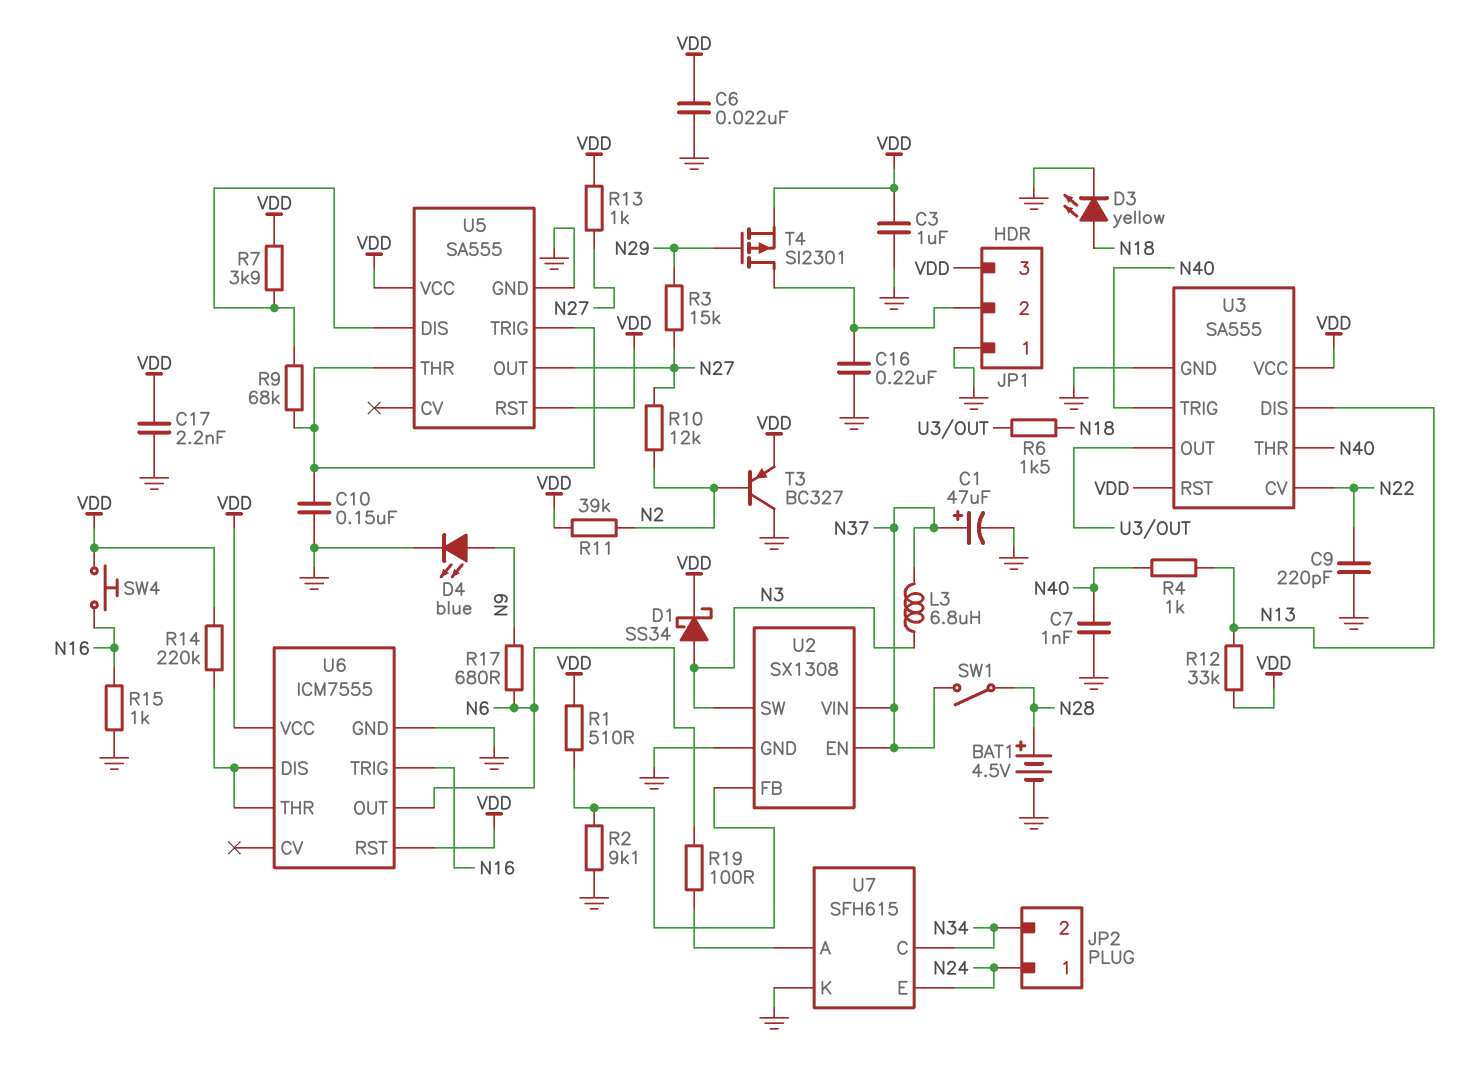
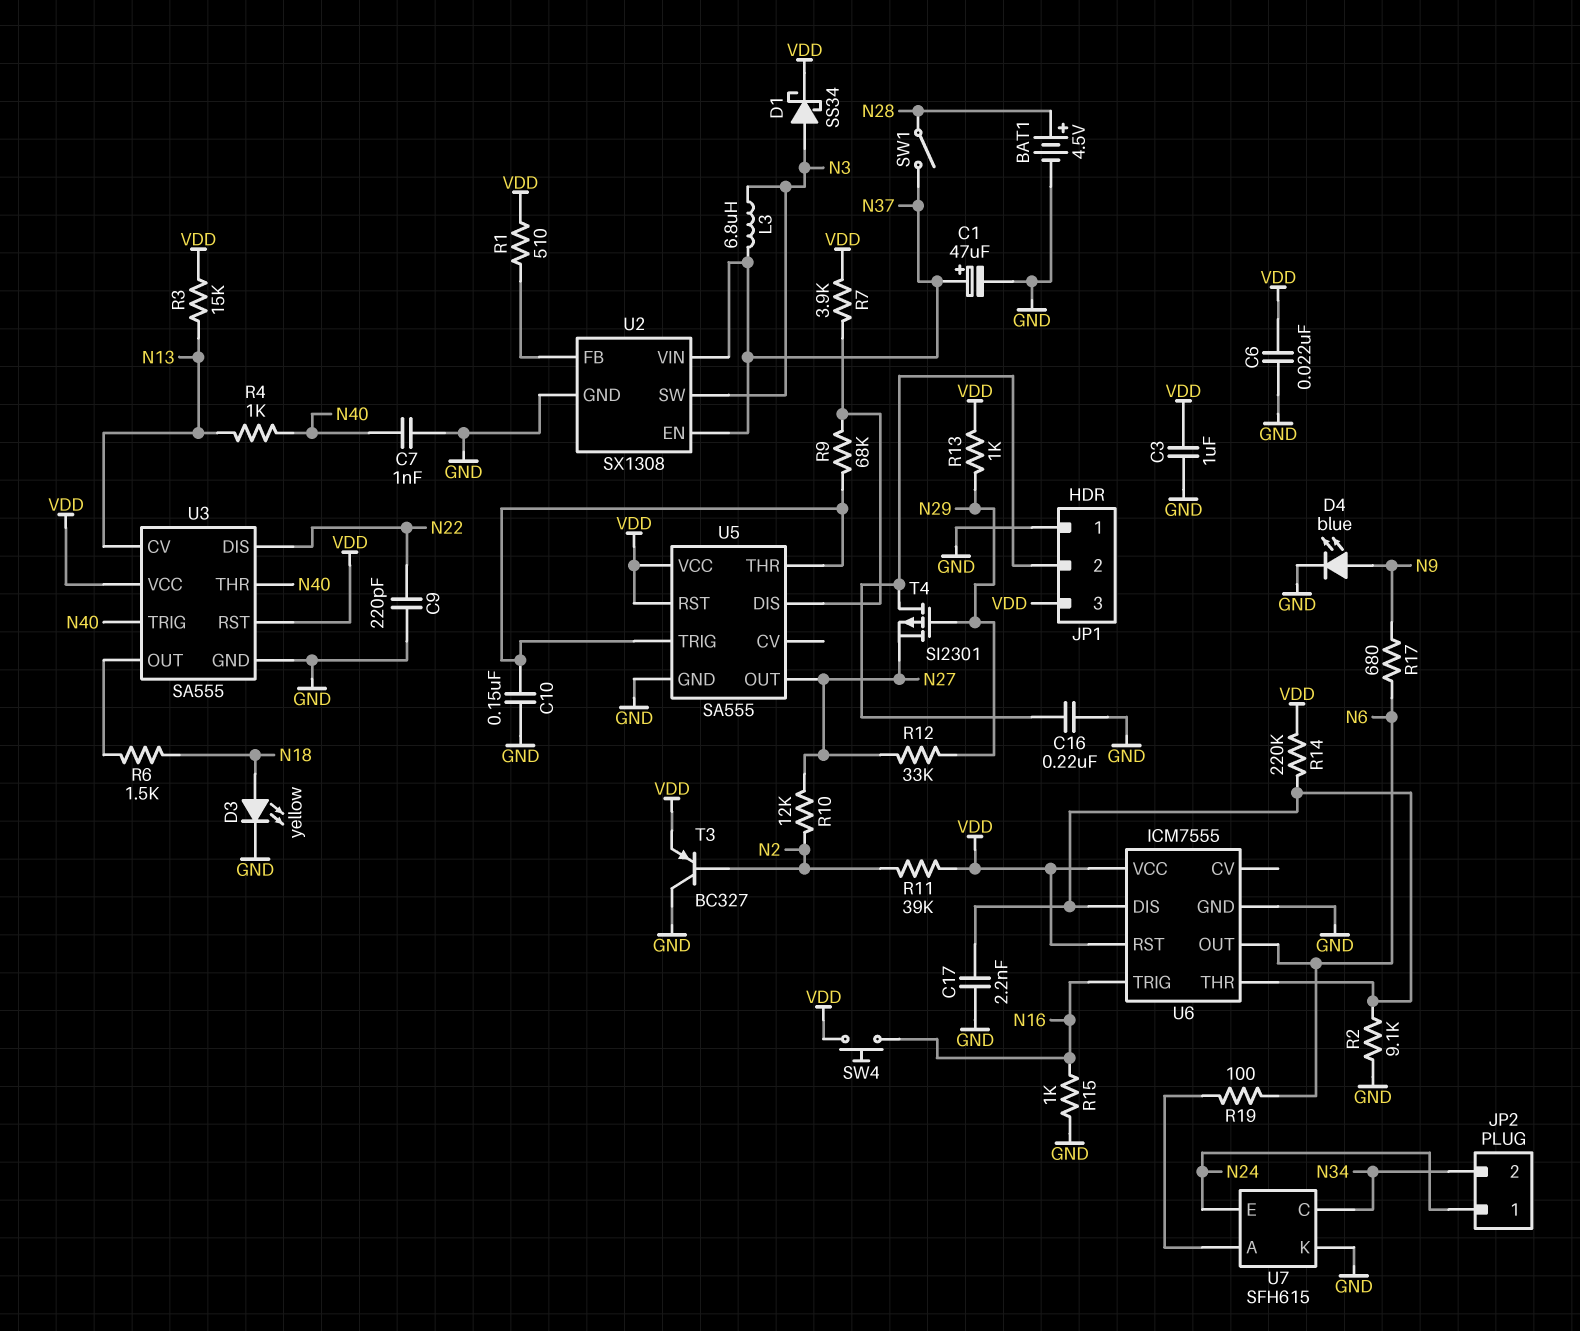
C17: 2.2nF (GND, VDD) -> 2.2nF (GND, U6/DIS)
R2: 9.1k (GND, U2/FB) -> 9.1k (GND, U6/DIS)
R3: 15k (N27, N29) -> 15k (N13, VDD)
R12: 33k (N13, VDD) -> 33k (N27, N29)
R13: 1k (N27, VDD) -> 1k (N29, VDD)
T4: PMOS SI2301 (G N29, D JP1/2, S VDD) -> PMOS SI2301 (G N29, D JP1/2, S N27)
U3 pin CV: N22 -> N13
U3 pin DIS: N13 -> N22

